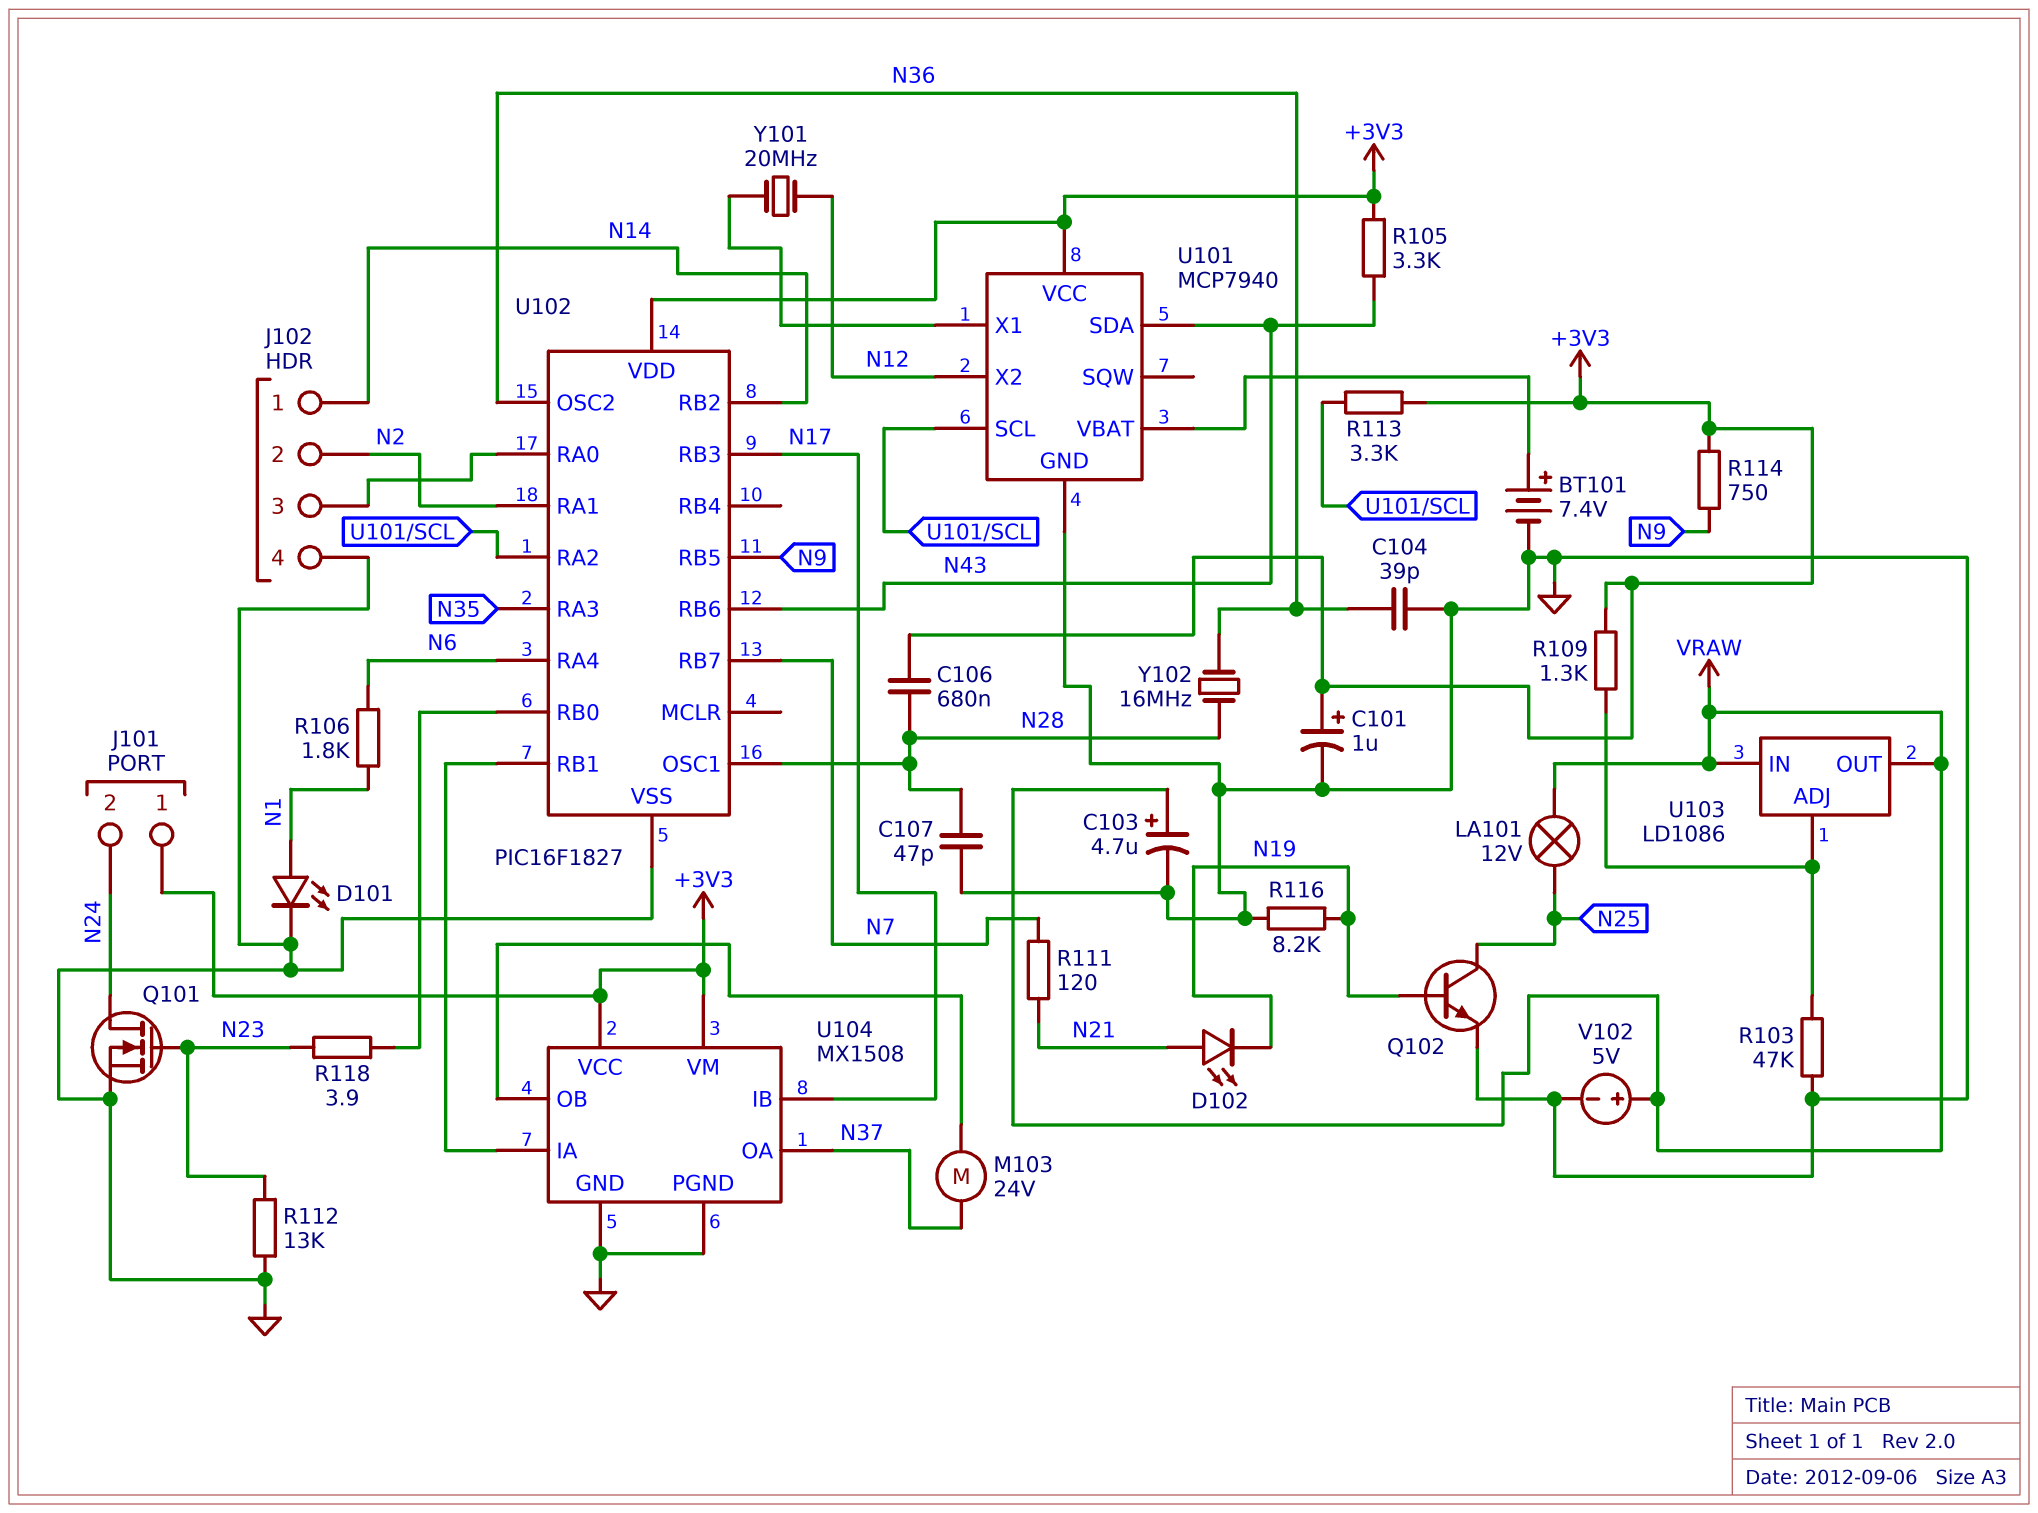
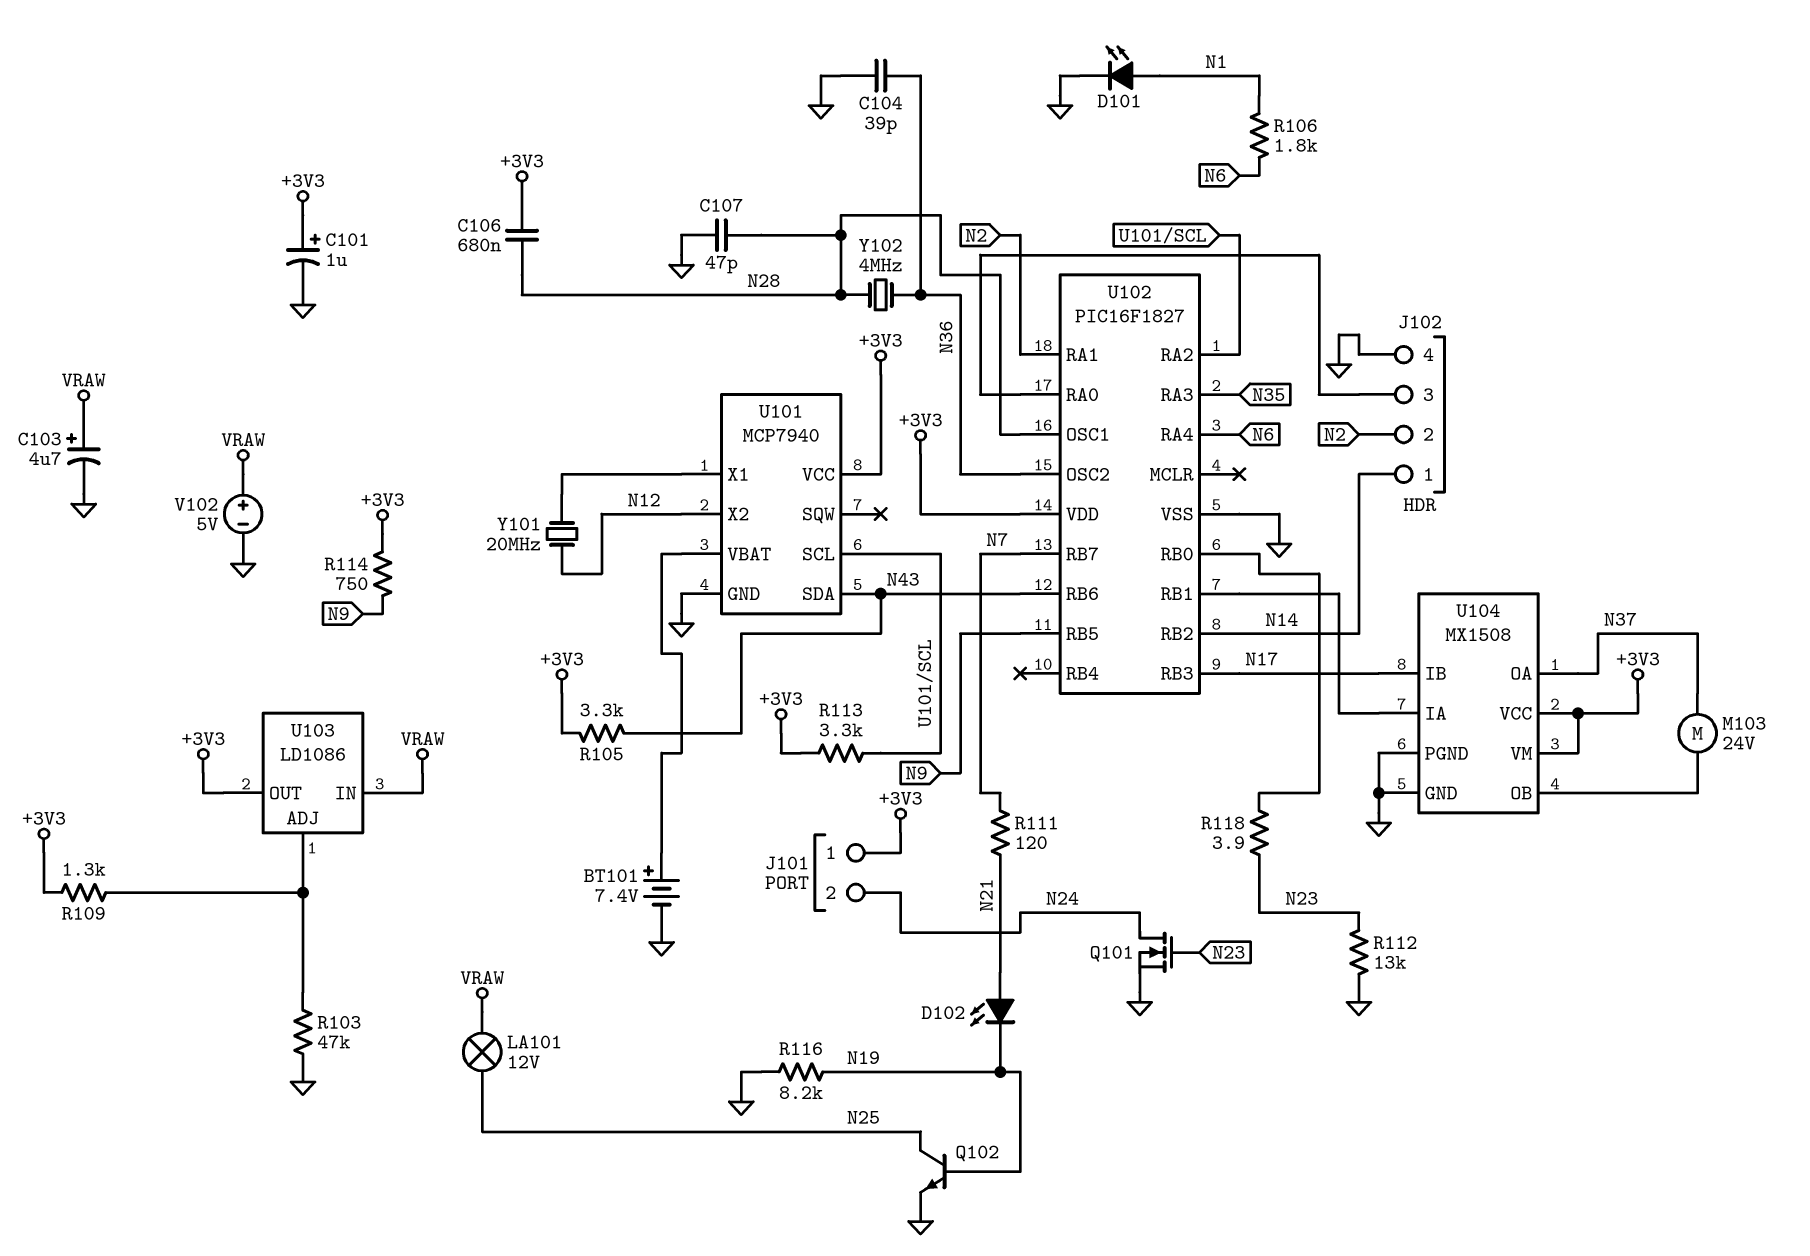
U103 pin OUT: VRAW -> +3V3
Y102: 16MHz (N28, N36) -> 4MHz (N28, N36)

